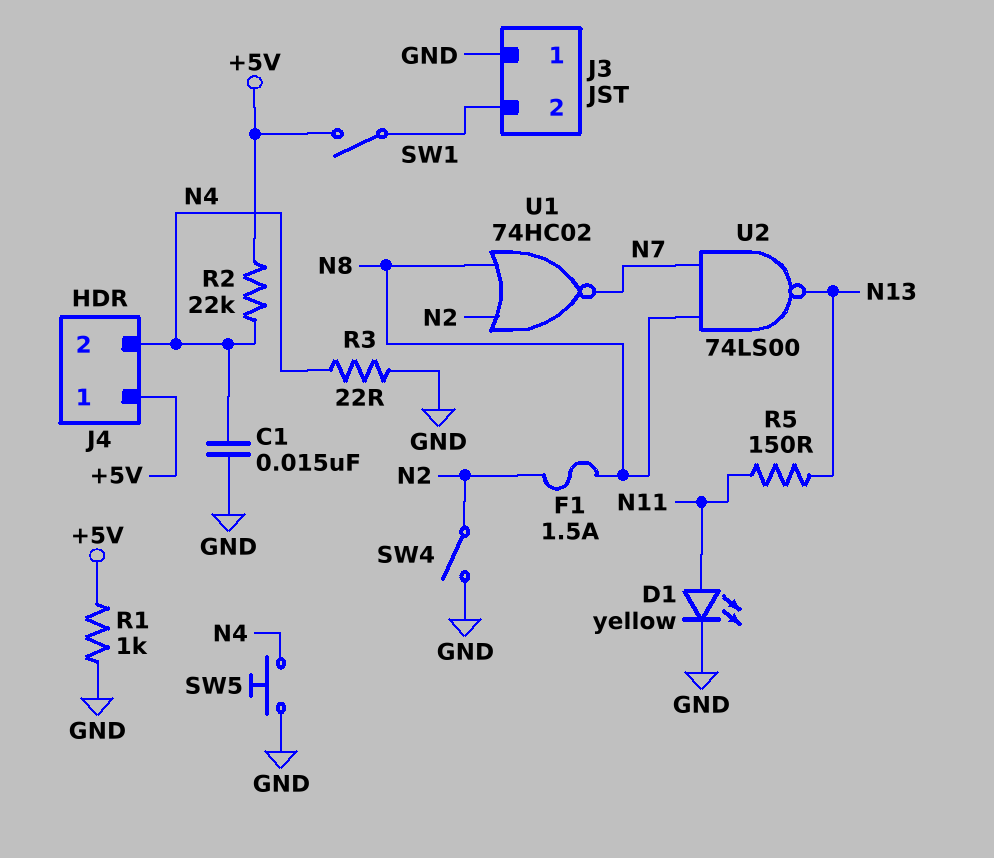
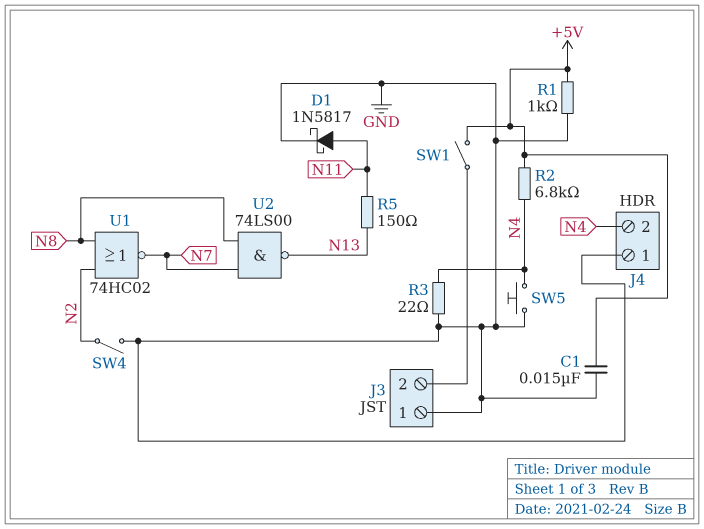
C1: 15nF (GND, N4) -> 15nF (+5V, GND)
D1: LED yellow (A N11, K GND) -> schottky 1N5817 (A N11, K GND)
F1: 1.5A (N2, N8) -> none
J4 pin 1: +5V -> GND
R2: 22k (+5V, N4) -> 6.8k (+5V, N4)

